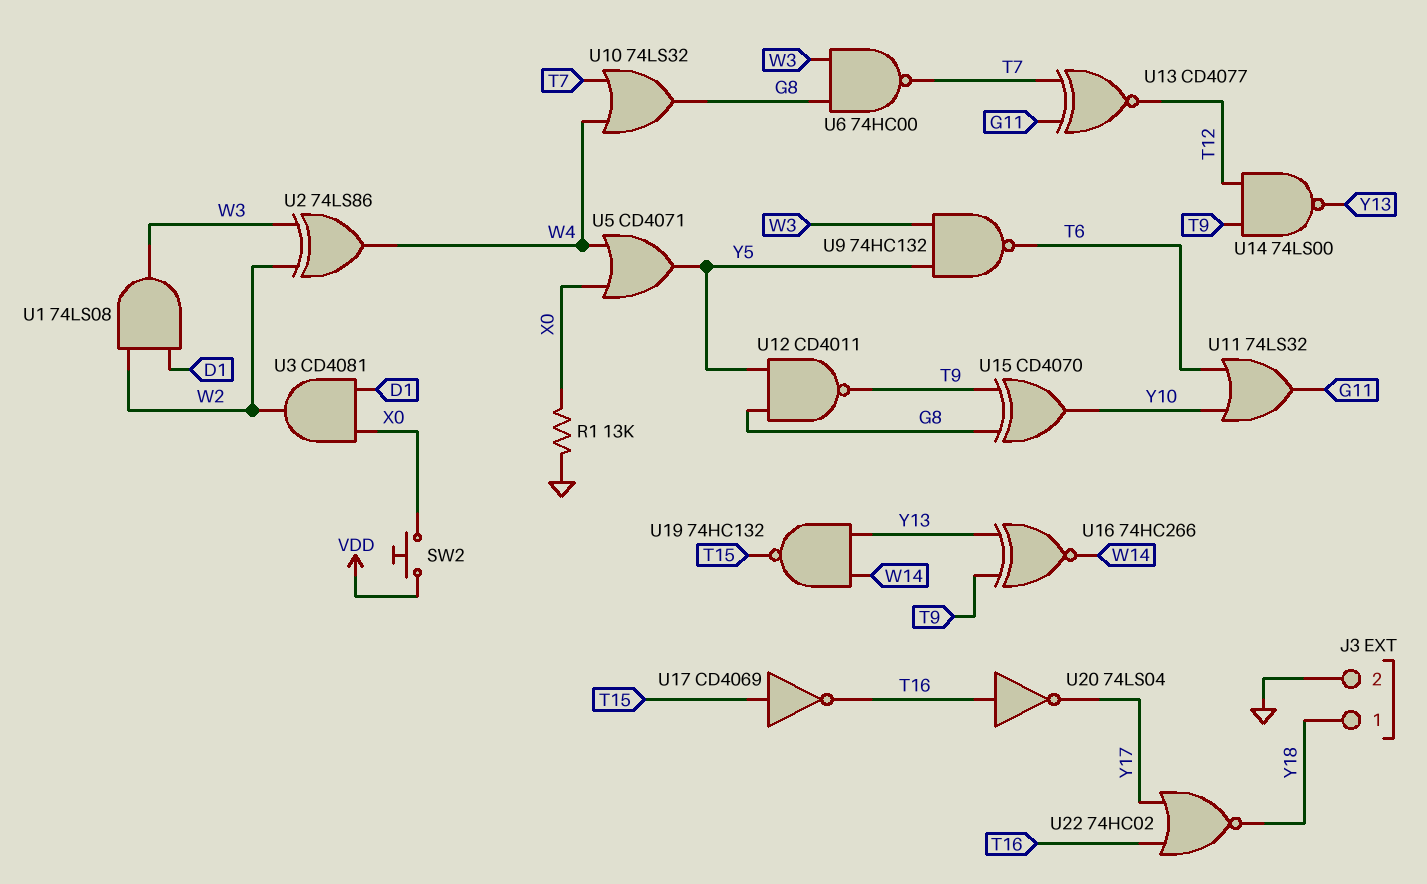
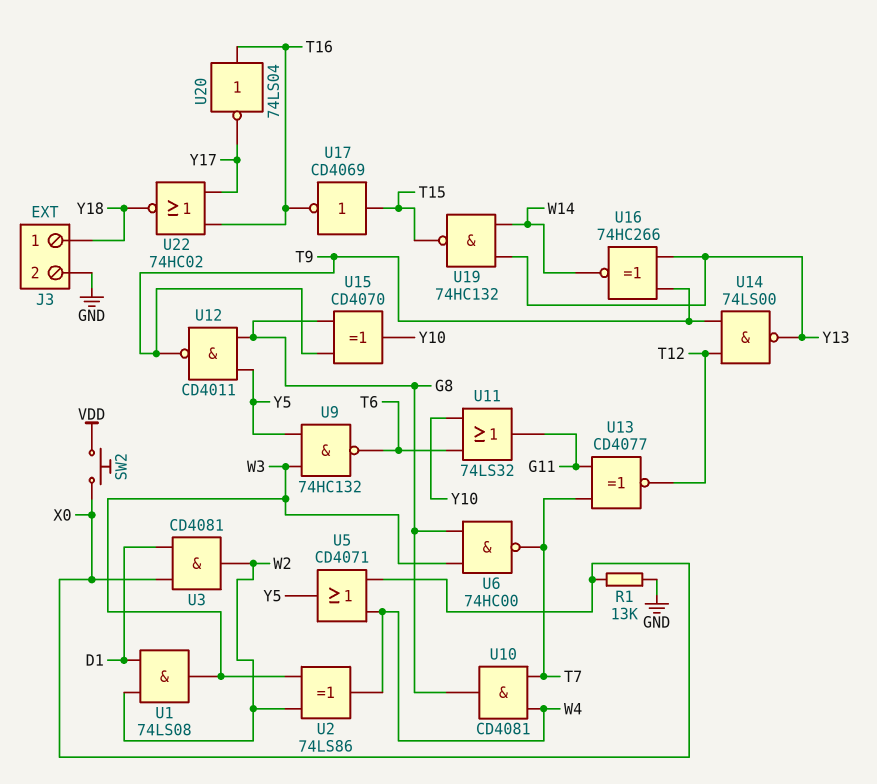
U10: OR 74LS32 (in T7, in W4, out G8) -> AND CD4081 (in T7, in W4, out G8)

